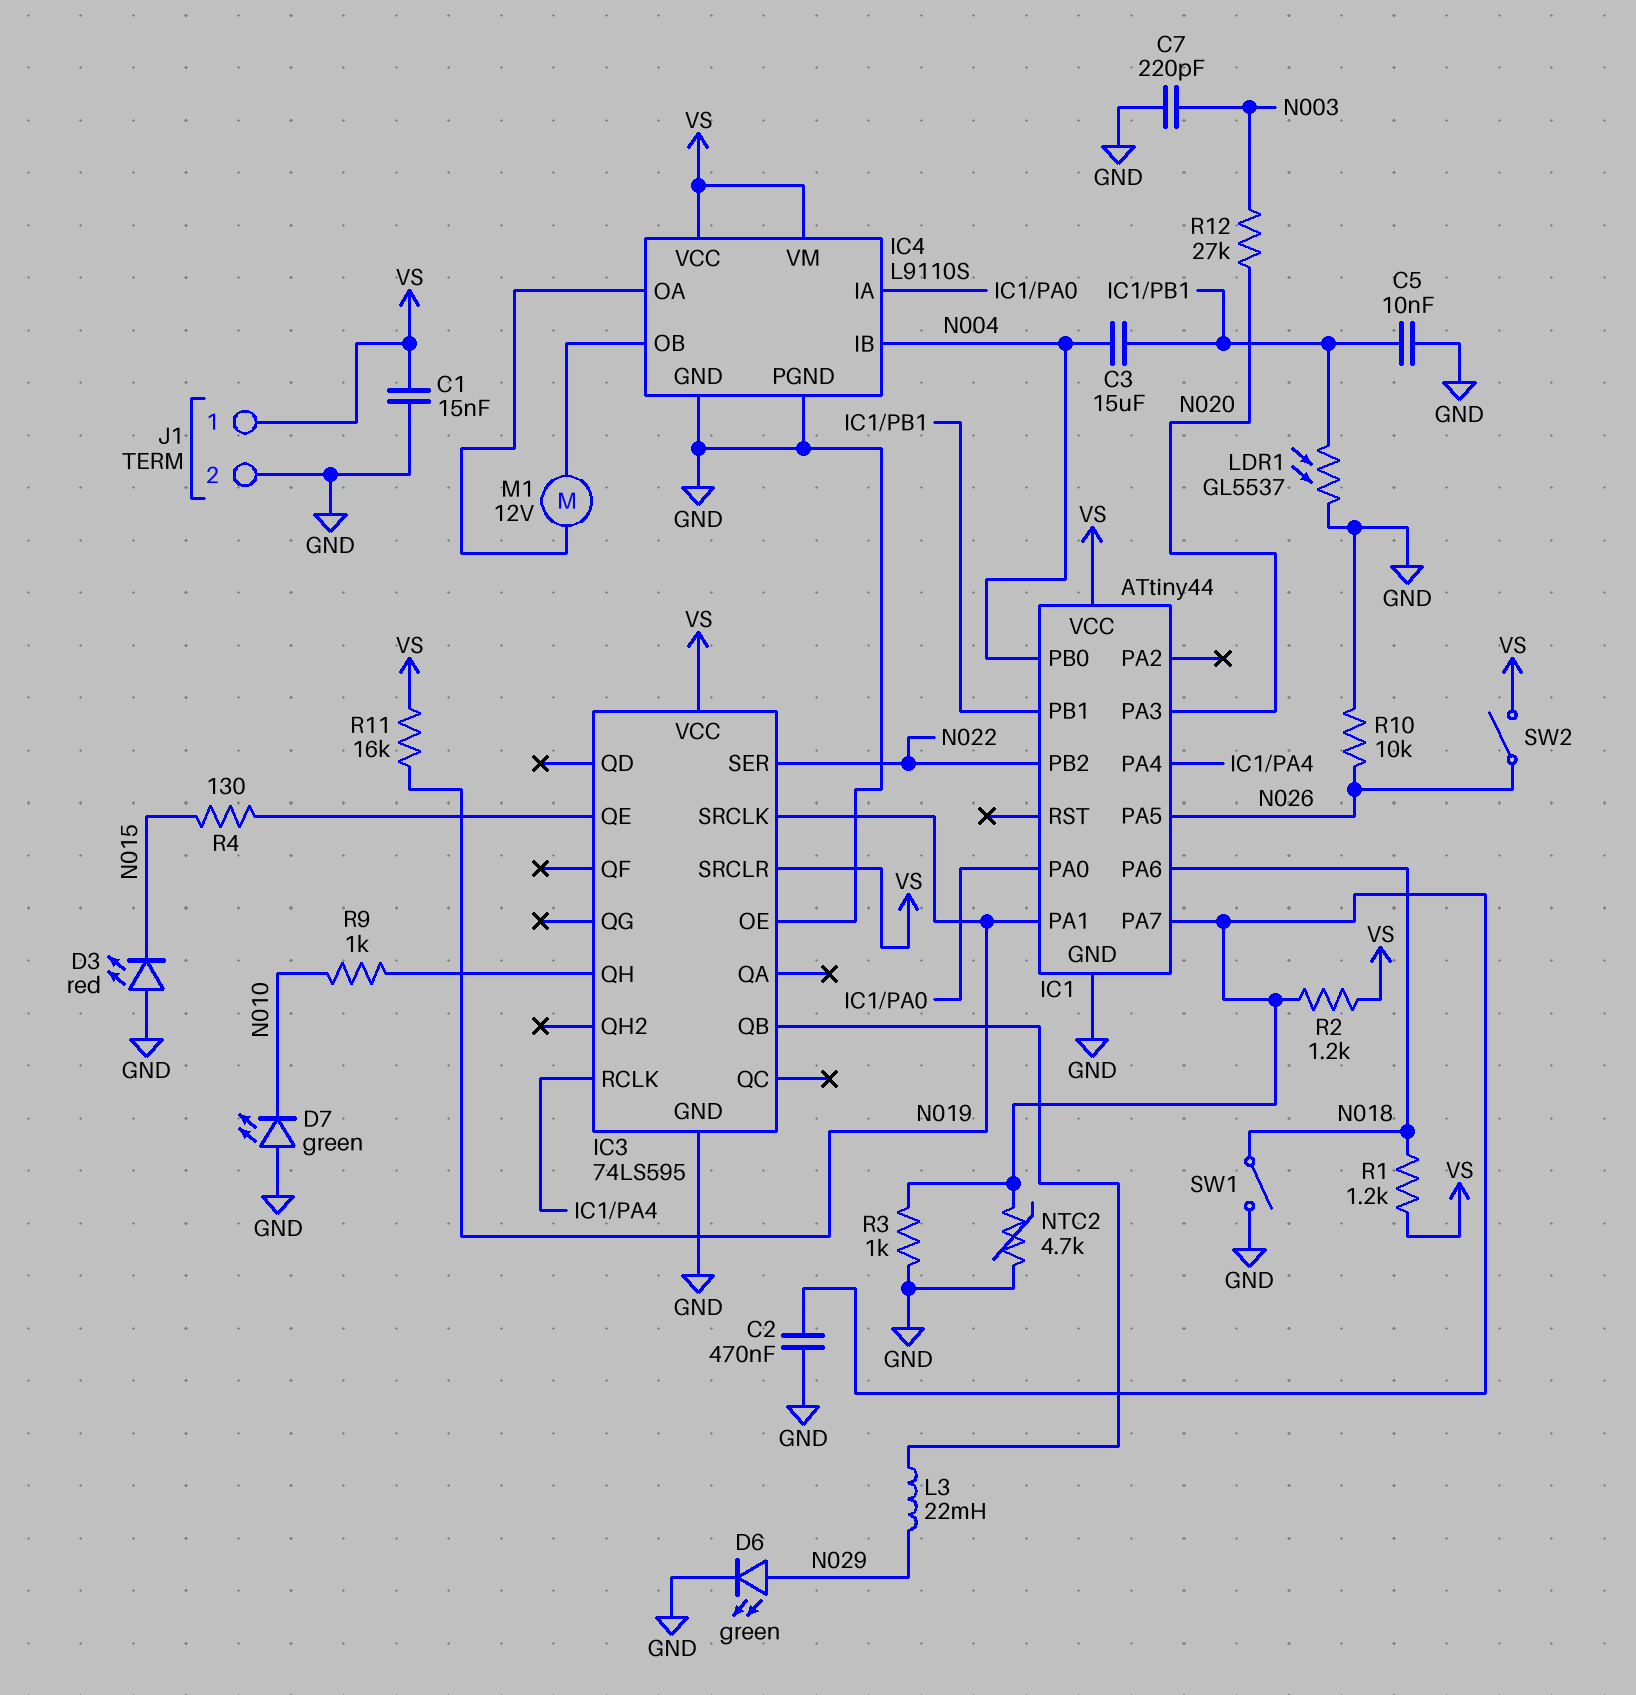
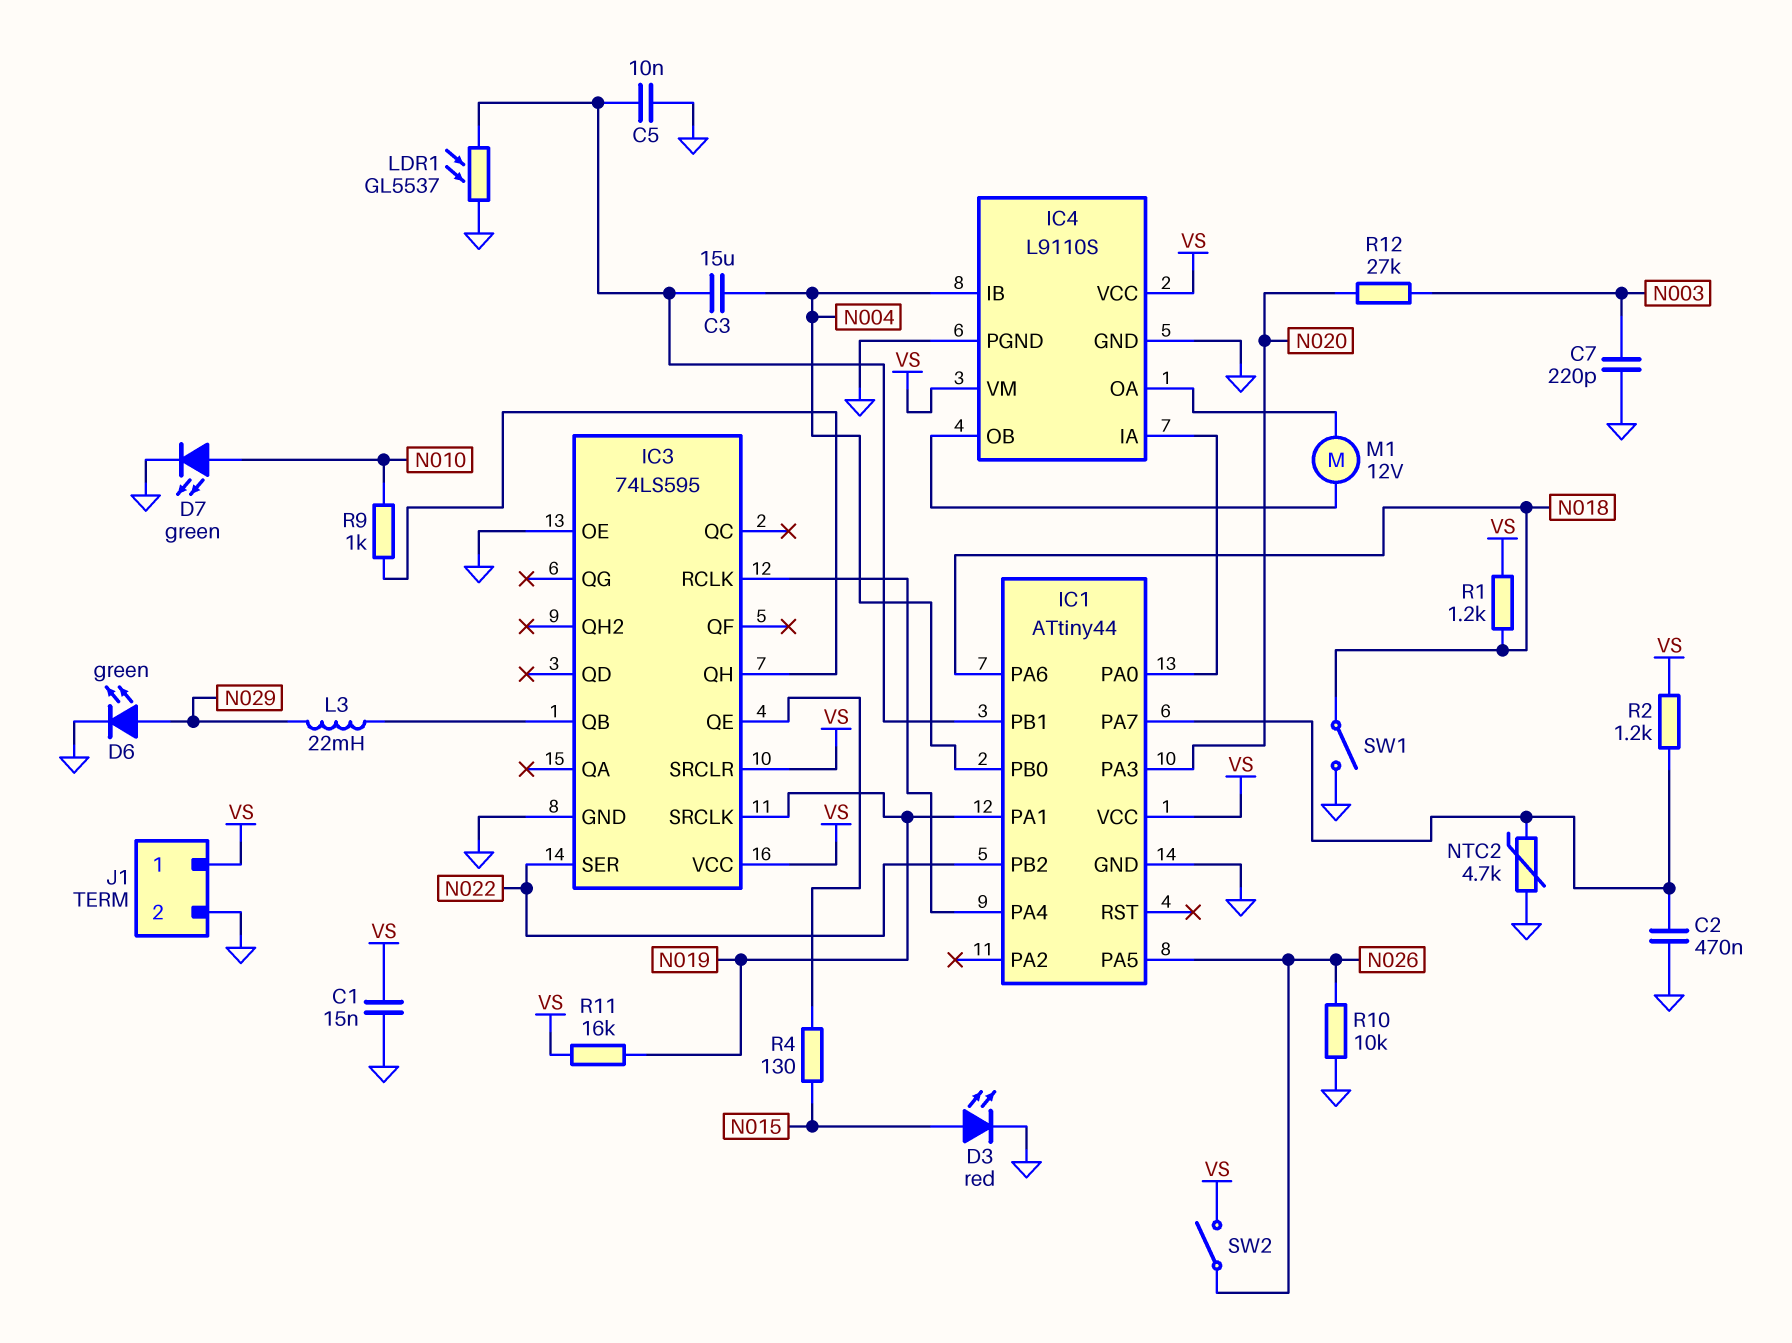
D3: LED red (A GND, K N015) -> LED red (A N015, K GND)
D7: LED green (A GND, K N010) -> LED green (A N010, K GND)
R3: 1k (GND, IC1/PA7) -> none

